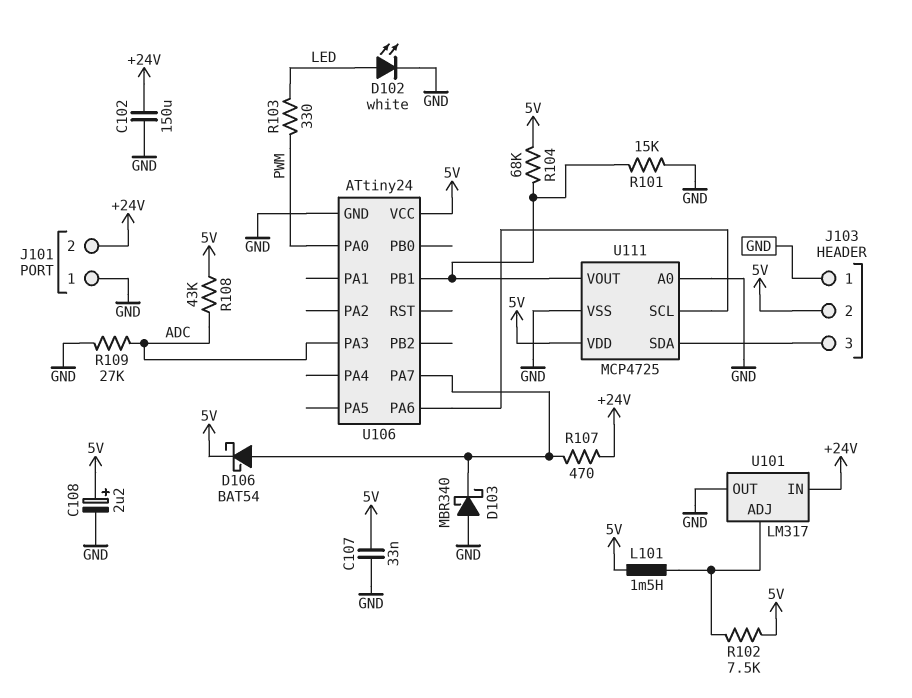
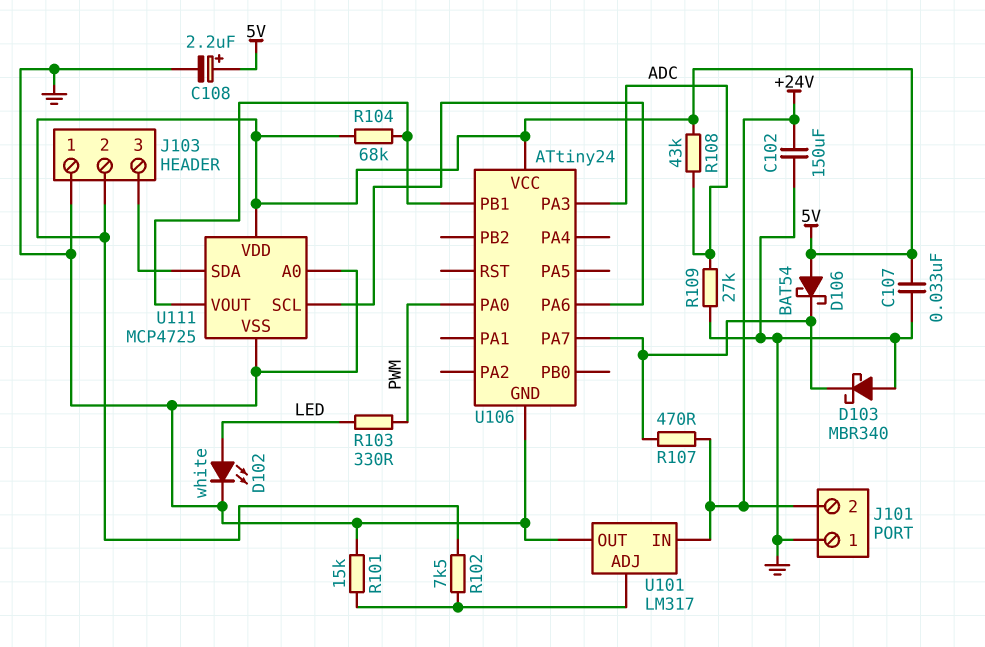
D106: schottky BAT54 (A U106/PA7, K 5V) -> schottky BAT54 (A 5V, K U106/PA7)
L101: 1.5mH (5V, U101/ADJ) -> none
R101: 15k (GND, U106/PB1) -> 15k (GND, U101/ADJ)

